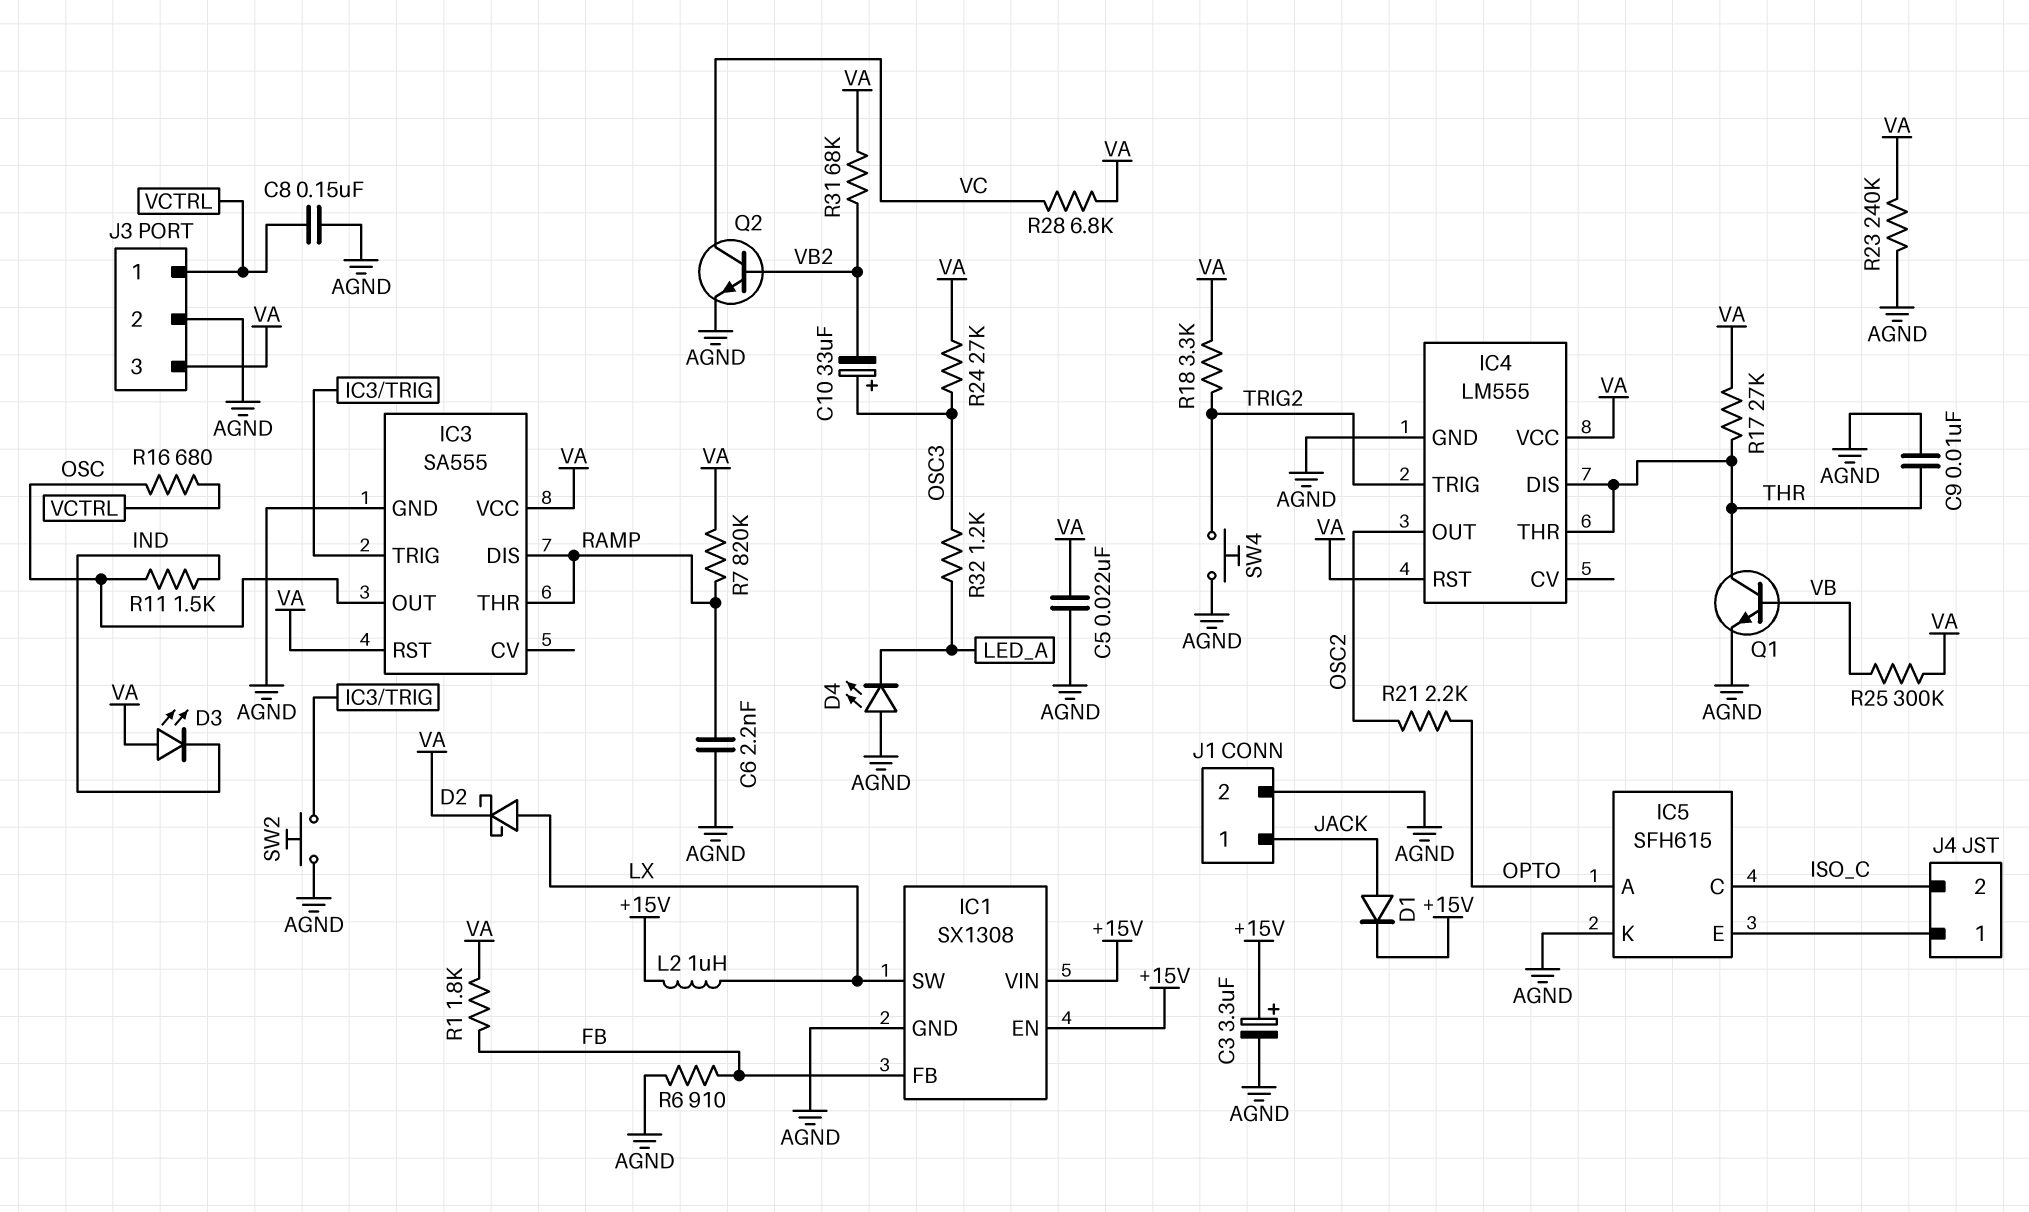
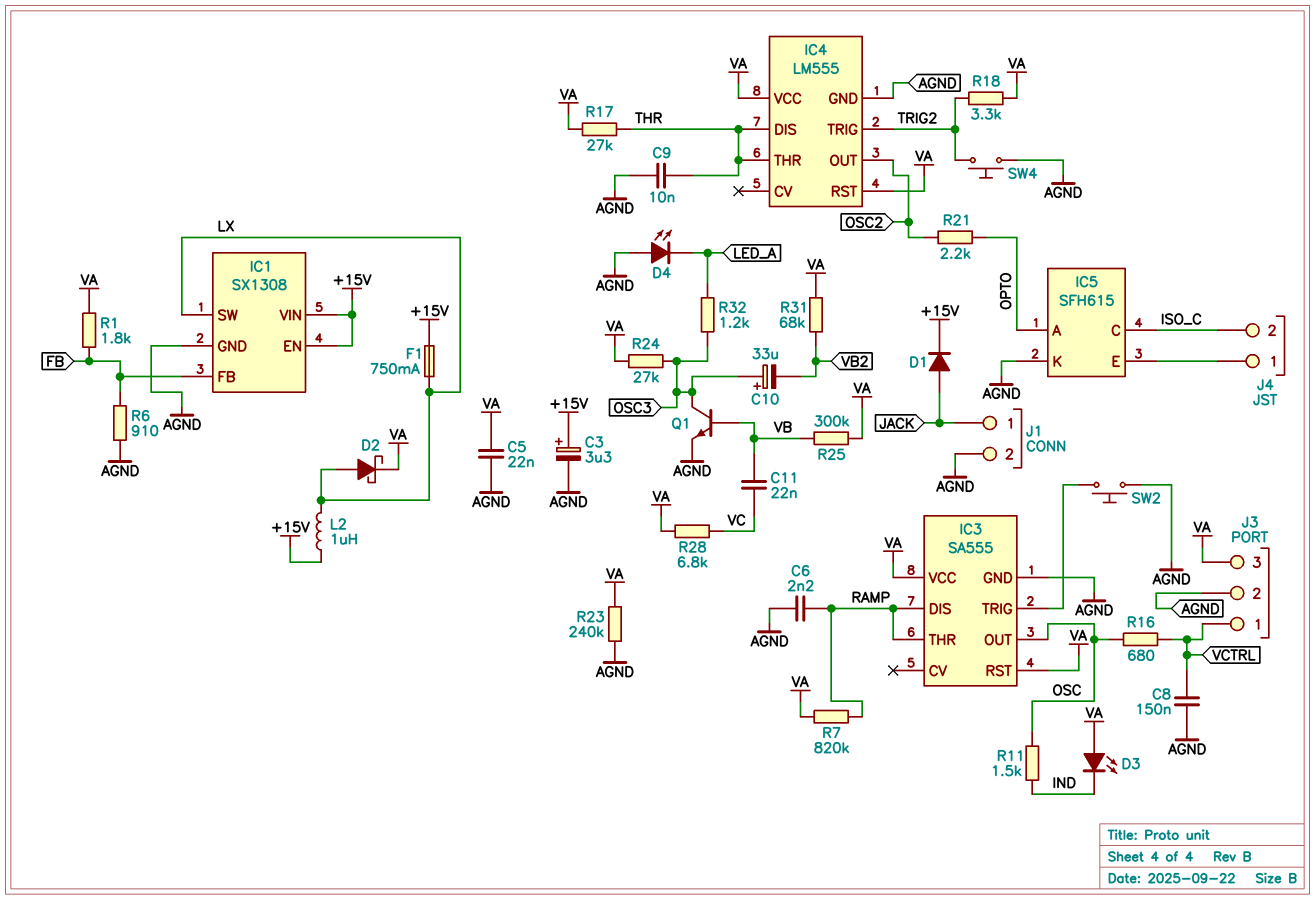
C11: none -> 22nF (VB, VC)
F1: none -> 750mA (+15V, LX)
Q1: NPN (B VB, C THR, E AGND) -> NPN (B VB, C OSC3, E AGND)
Q2: NPN (B VB2, C VC, E AGND) -> none

